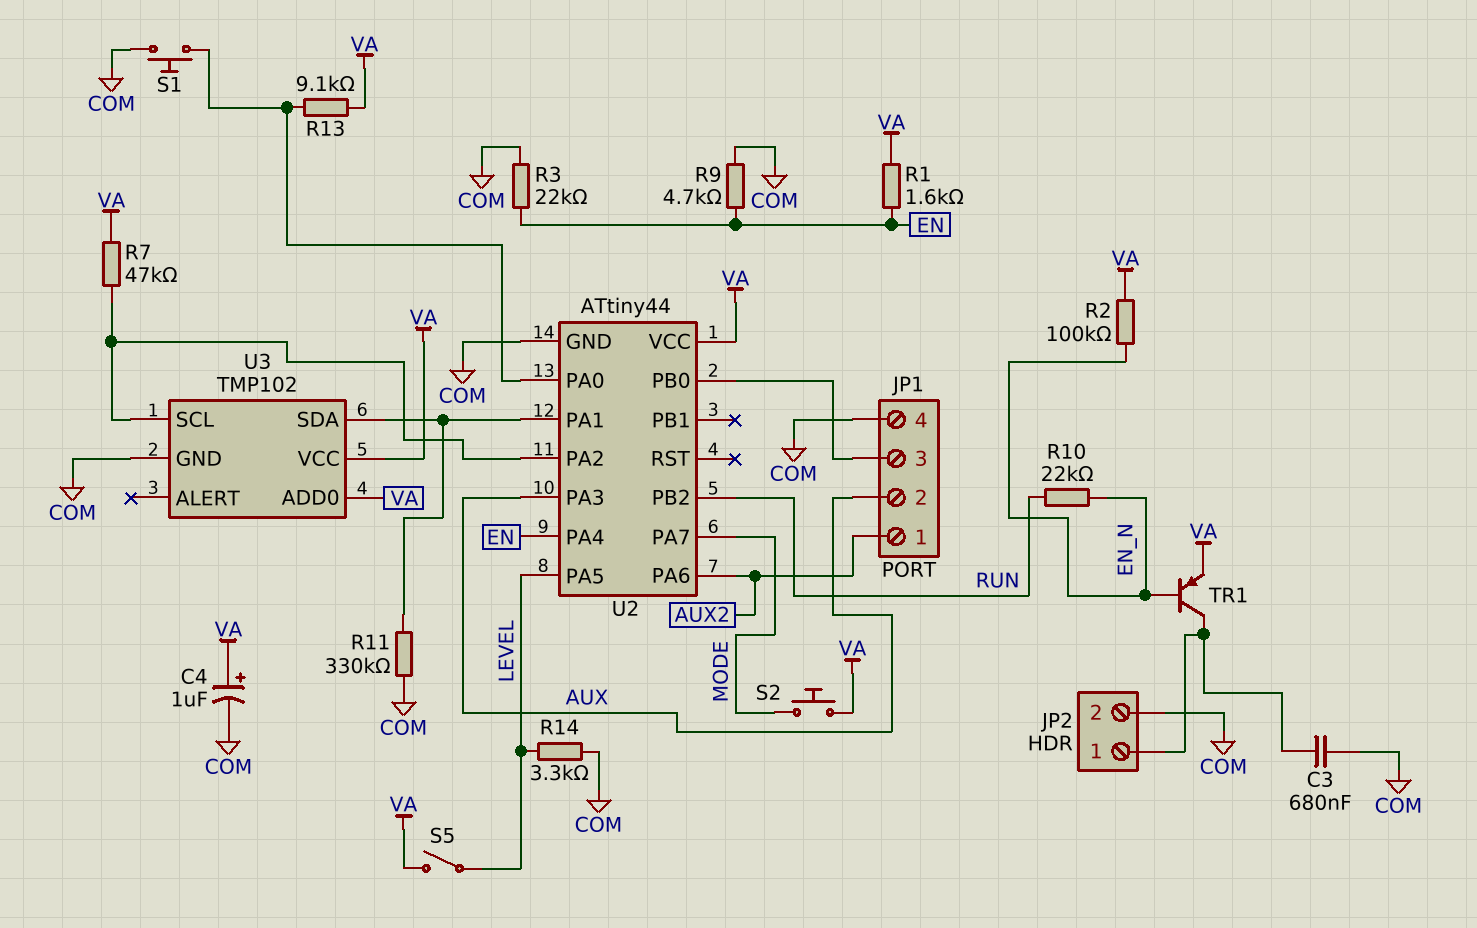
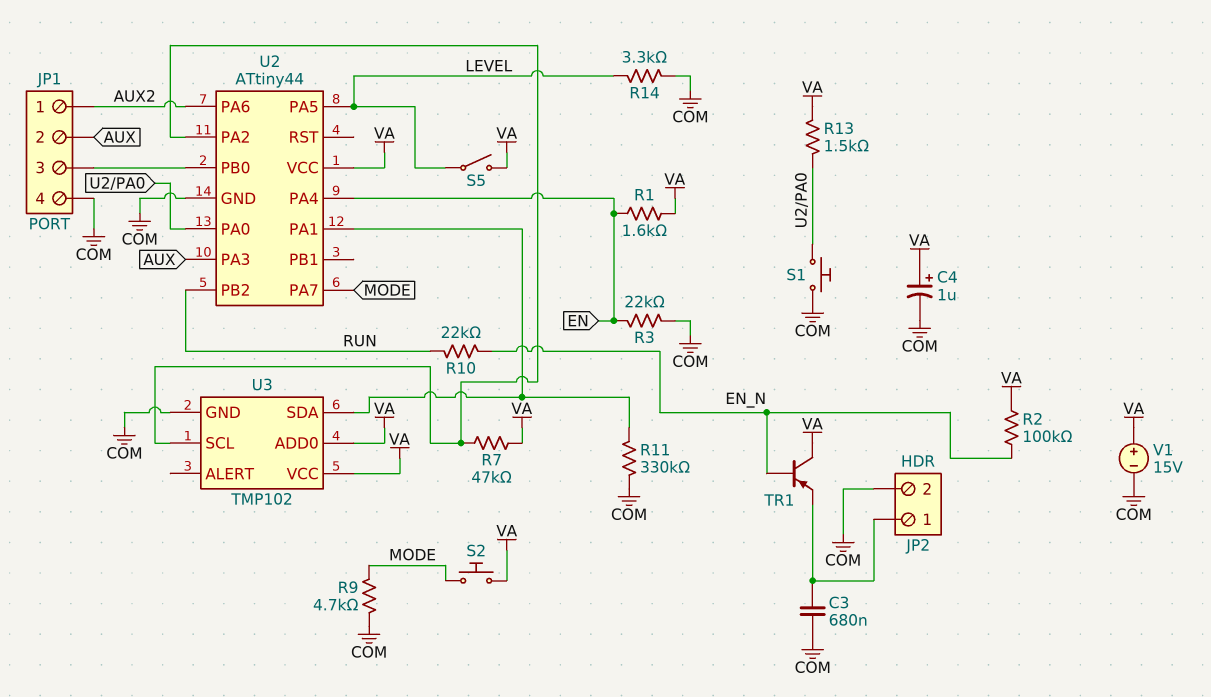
R9: 4.7k (COM, EN) -> 4.7k (COM, MODE)
R13: 9.1k (U2/PA0, VA) -> 1.5k (U2/PA0, VA)
TR1: PNP (B EN_N, C JP2/1, E VA) -> PNP (B EN_N, C VA, E JP2/1)
V1: none -> 15V (plus VA, minus COM)

